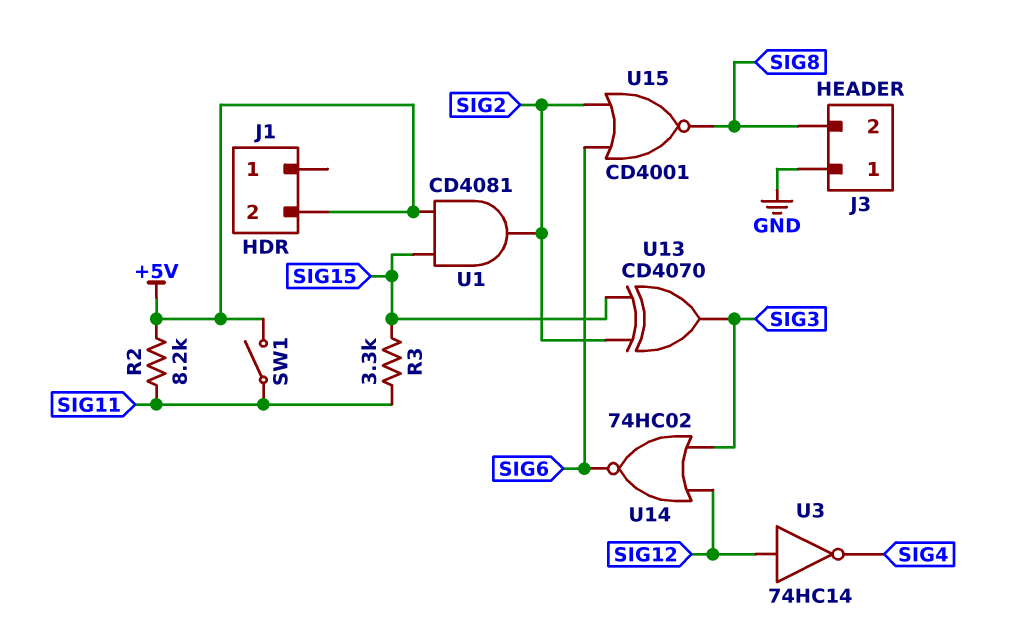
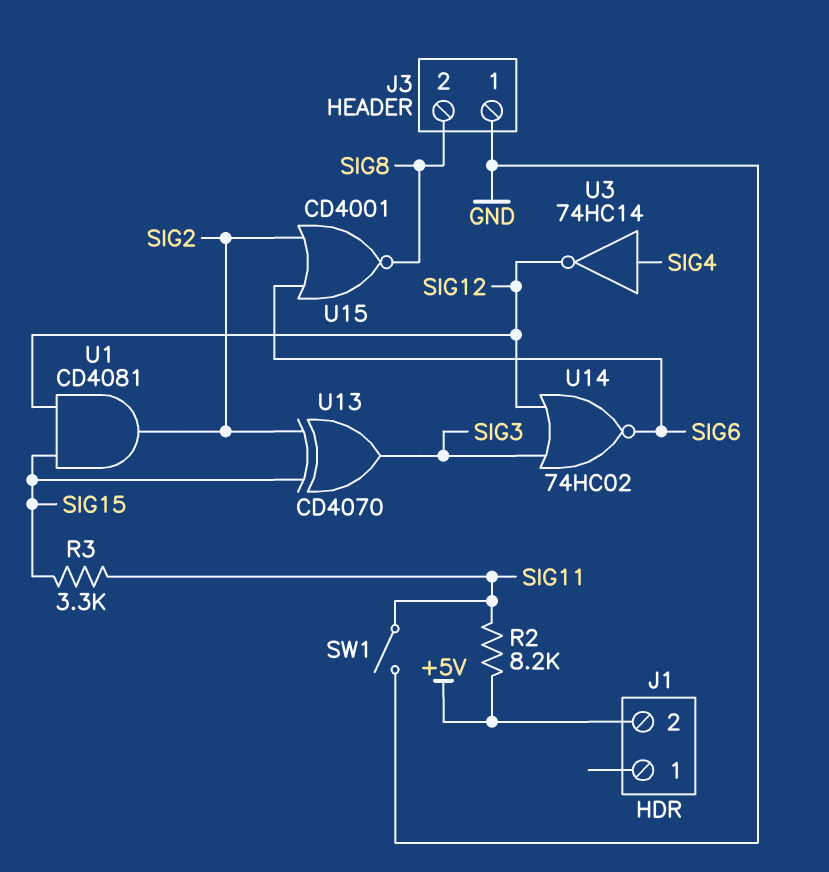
SW1: switch (+5V, SIG11) -> switch (GND, SIG11)
U1: AND CD4081 (in +5V, in SIG15, out SIG2) -> AND CD4081 (in SIG12, in SIG15, out SIG2)
U3: NOT 74HC14 (in SIG12, out SIG4) -> NOT 74HC14 (in SIG4, out SIG12)

